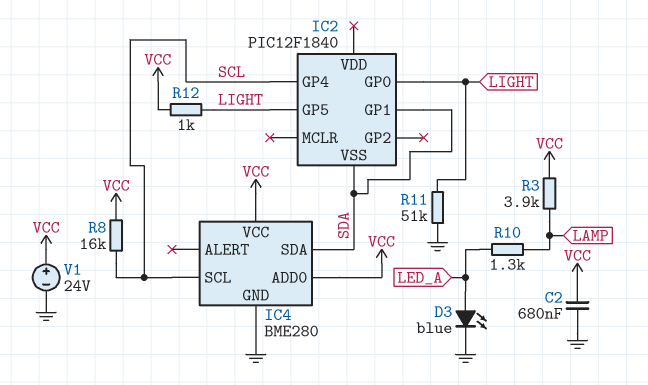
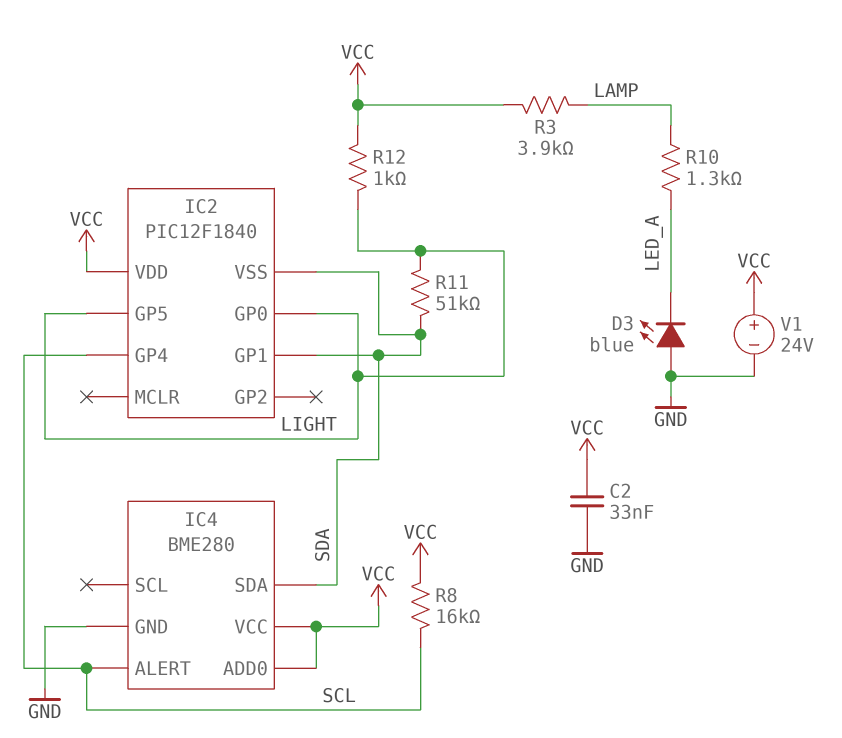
C2: 680nF (GND, VCC) -> 33nF (GND, VCC)
D3: LED blue (A LED_A, K GND) -> LED blue (A GND, K LED_A)
IC2 pin VDD: none -> VCC
IC4 pin ALERT: none -> SCL
IC4 pin SCL: SCL -> none
R11: 51k (GND, LIGHT) -> 51k (LIGHT, SDA)

